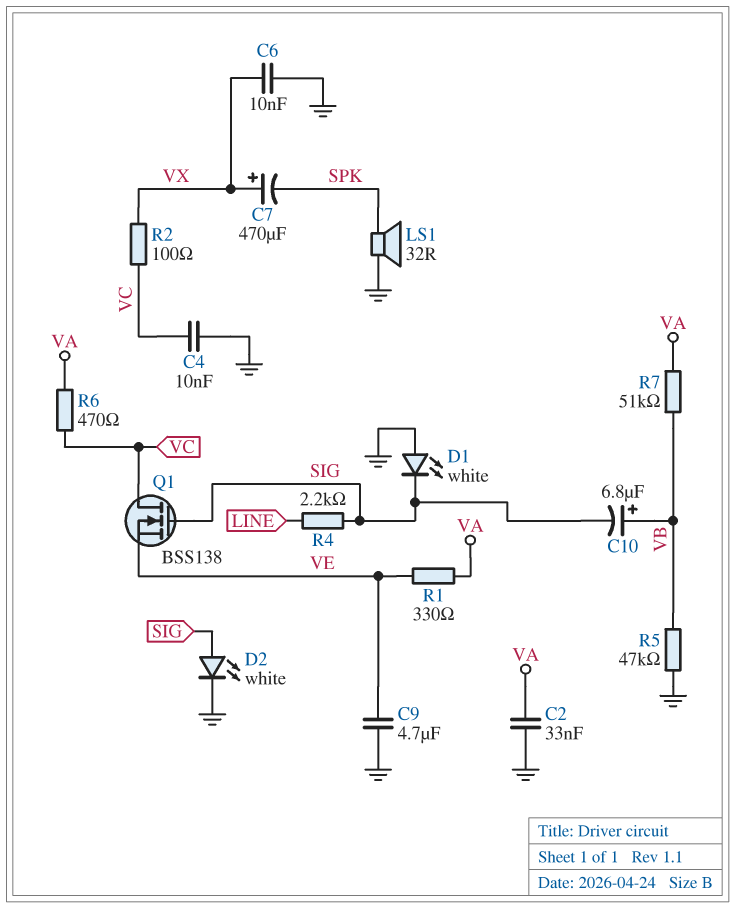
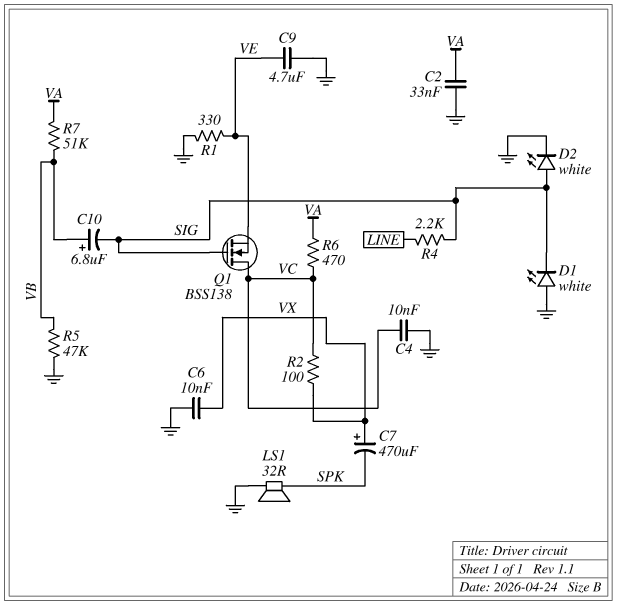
R1: 330 (VA, VE) -> 330 (GND, VE)

